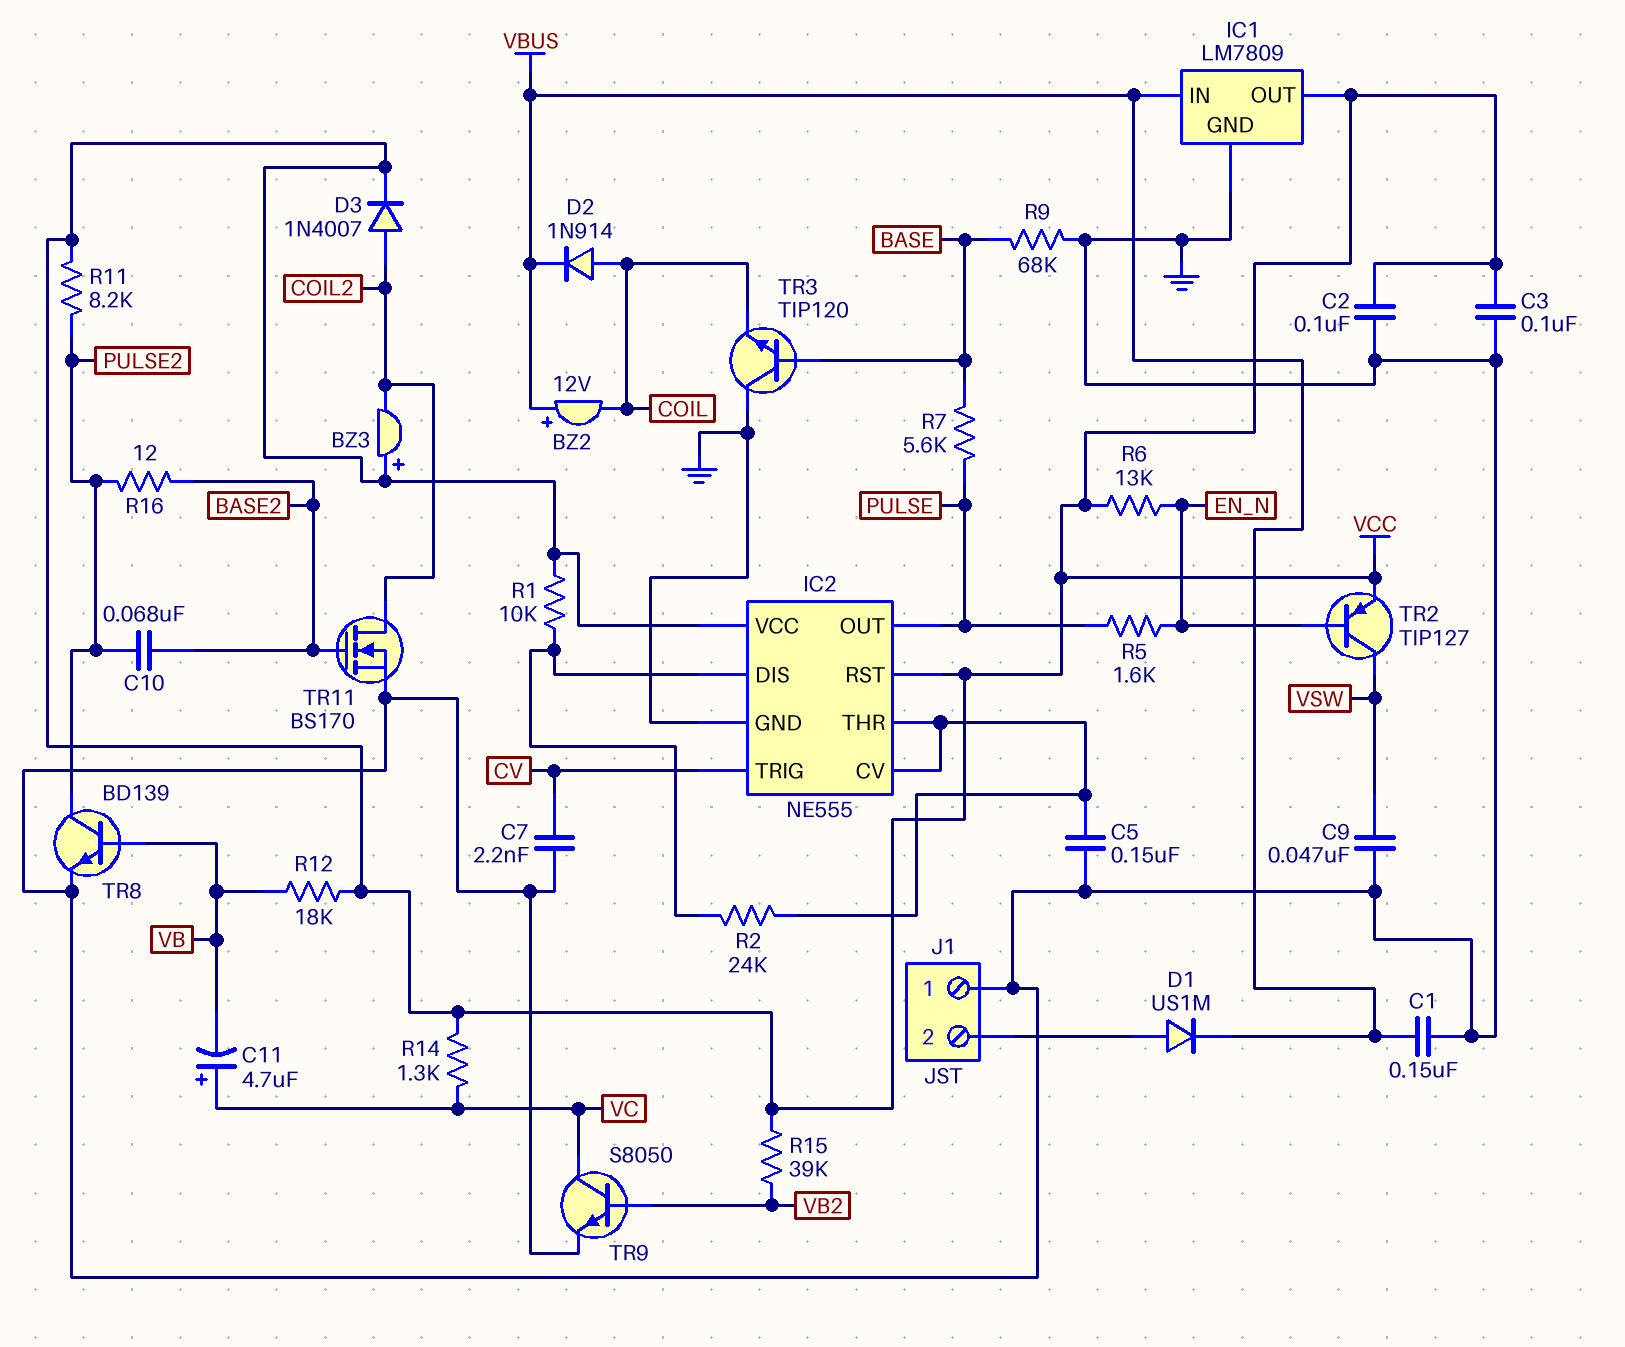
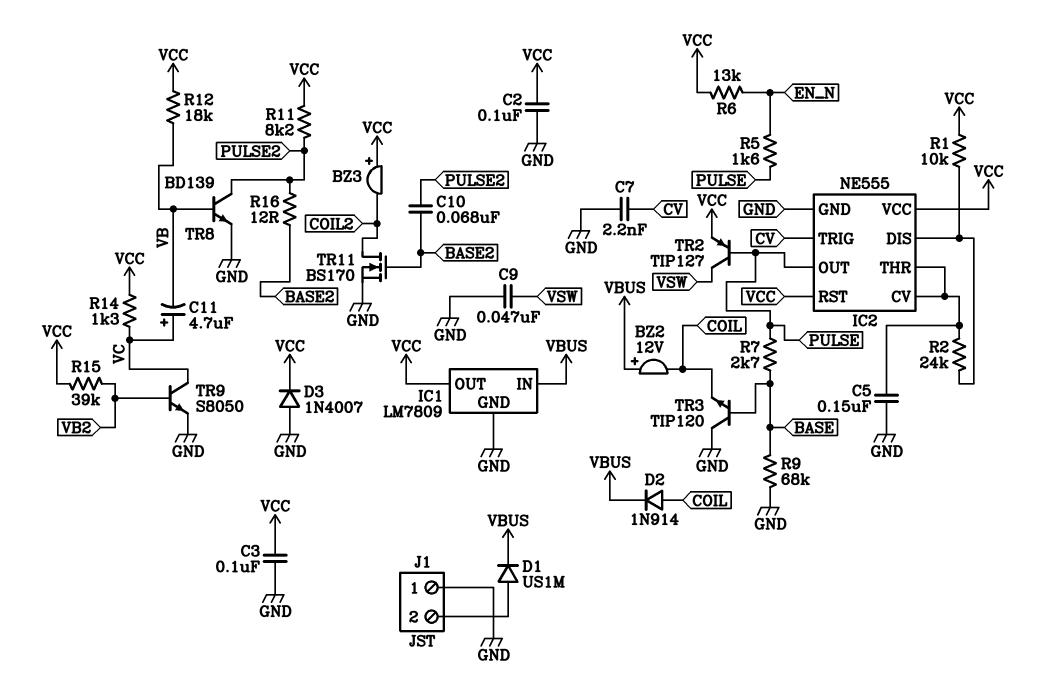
C1: 150nF (GND, VBUS) -> none
D3: diode 1N4007 (A COIL2, K VCC) -> diode 1N4007 (A GND, K VCC)
R7: 5.6k (BASE, PULSE) -> 2.7k (BASE, PULSE)
TR2: PNP TIP127 (B EN_N, C VSW, E VCC) -> PNP TIP127 (B PULSE, C VSW, E VCC)

